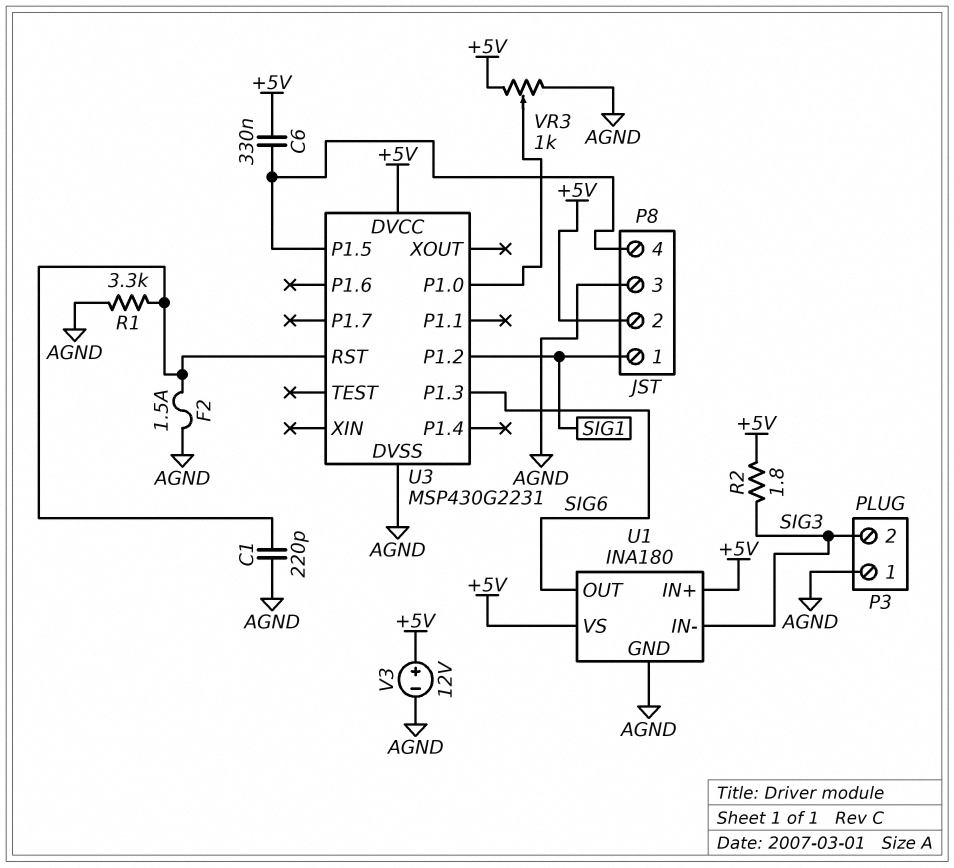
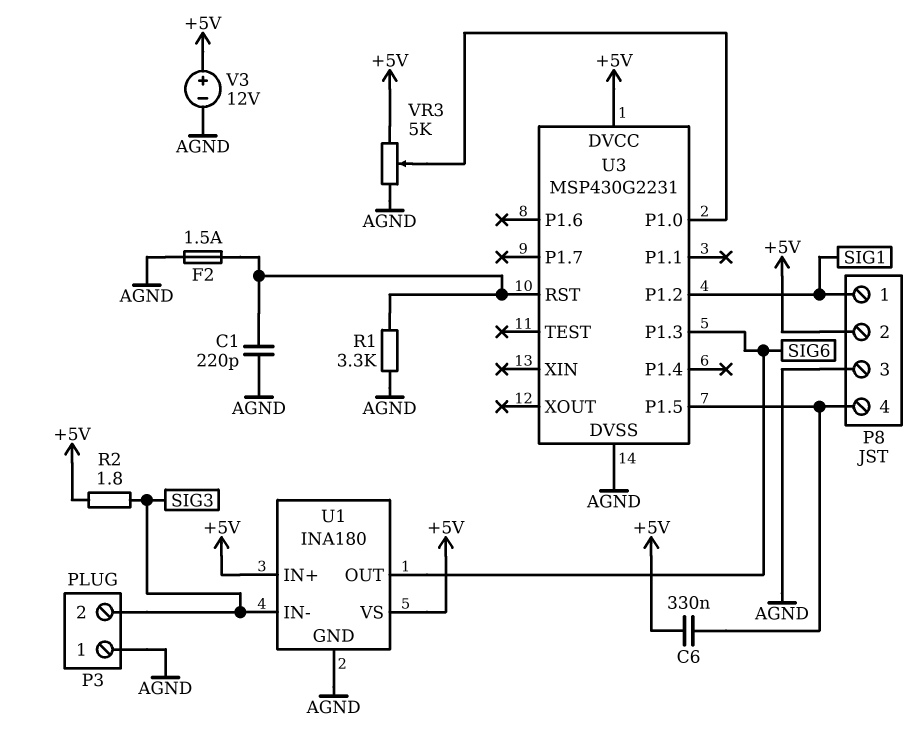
VR3: 1k (+5V, AGND, wiper U3/P1.0) -> 5k (+5V, AGND, wiper U3/P1.0)

